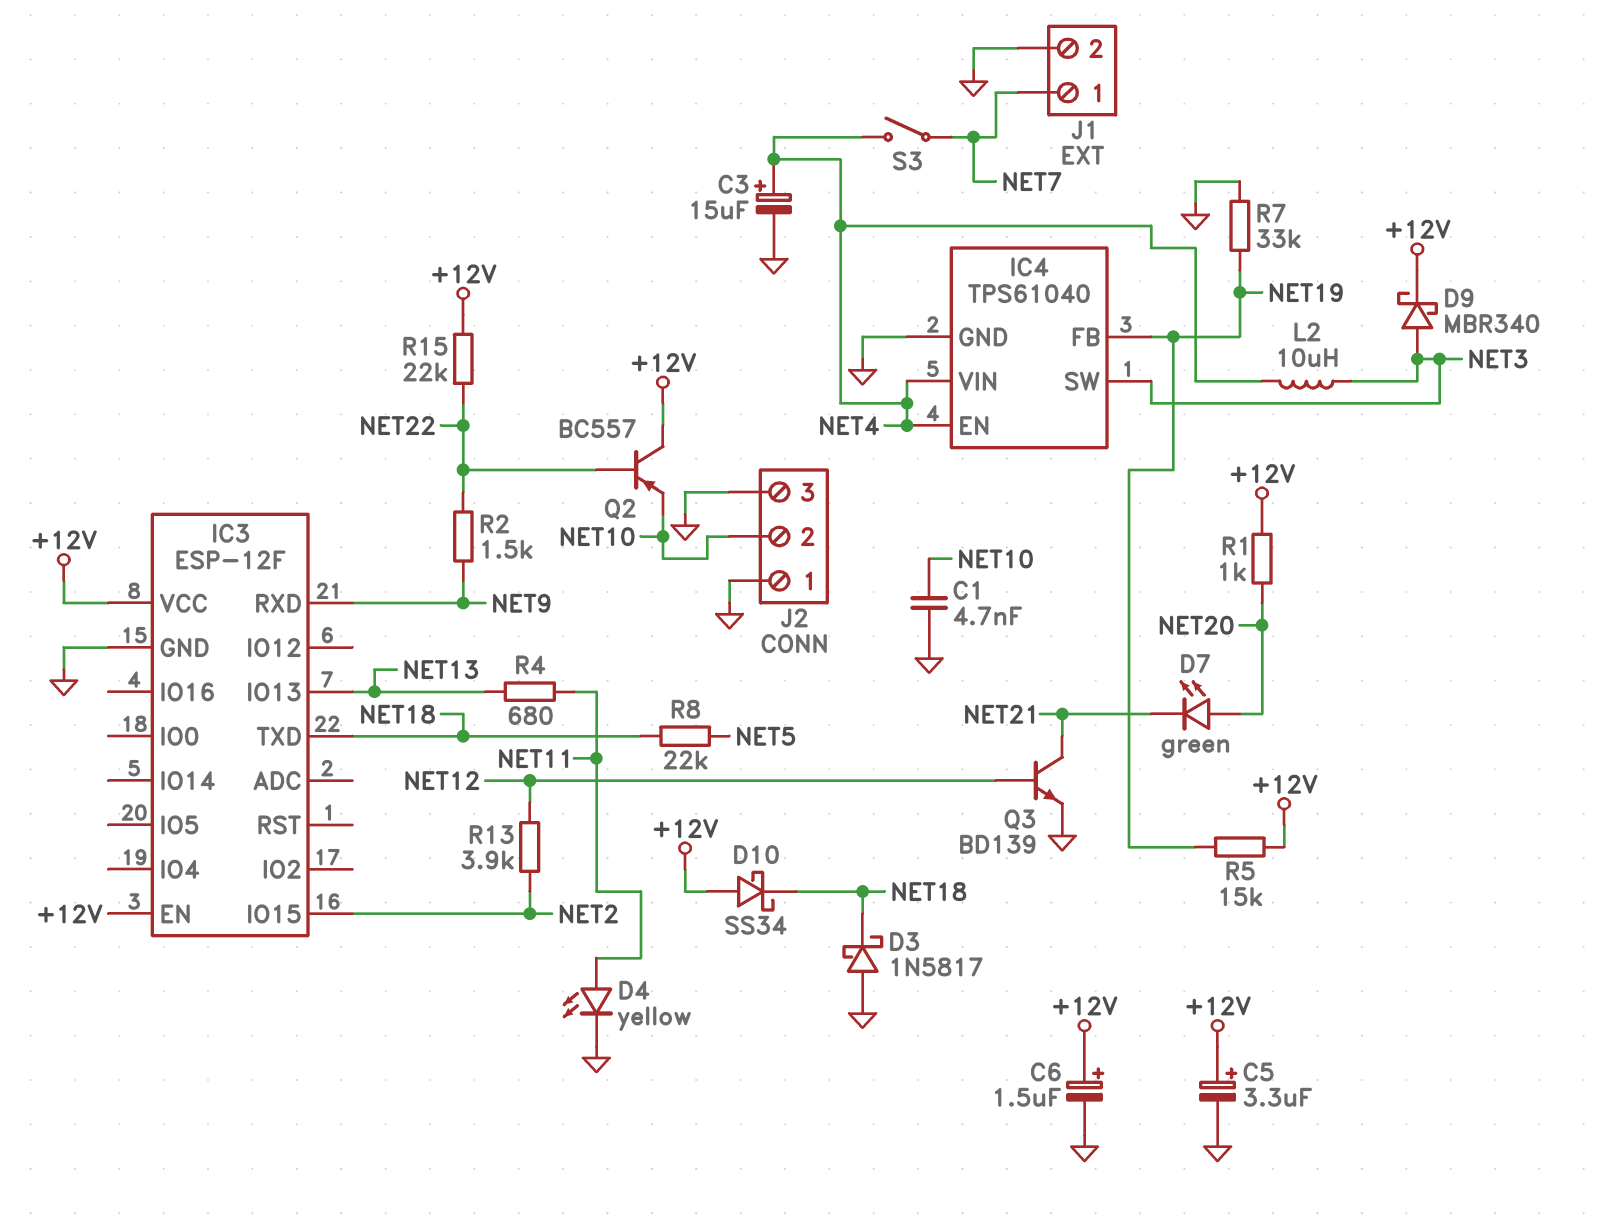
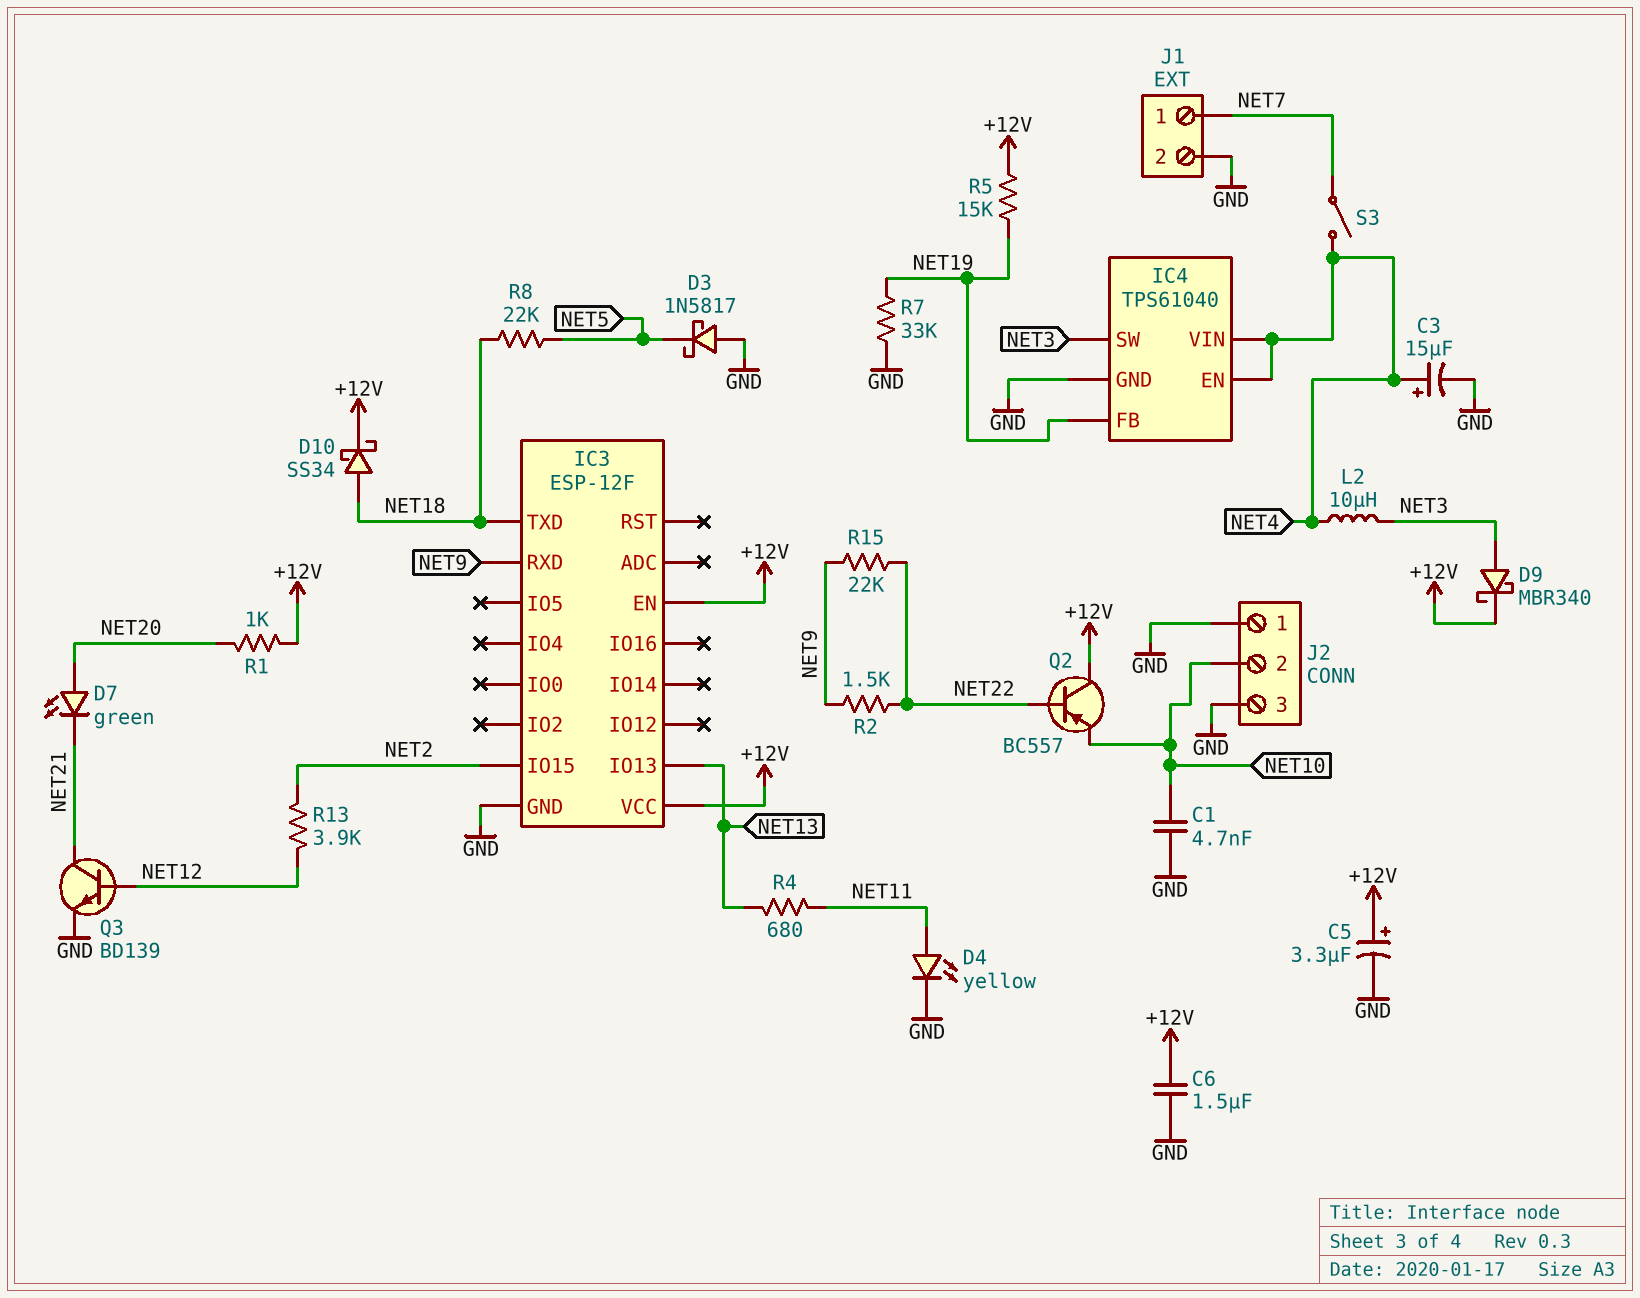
C6: 1.5uF (plus +12V, minus GND) -> 1.5uF (+12V, GND)
D3: schottky 1N5817 (A GND, K NET18) -> schottky 1N5817 (A GND, K NET5)
D10: schottky SS34 (A +12V, K NET18) -> schottky SS34 (A NET18, K +12V)
R15: 22k (+12V, NET22) -> 22k (NET9, NET22)

